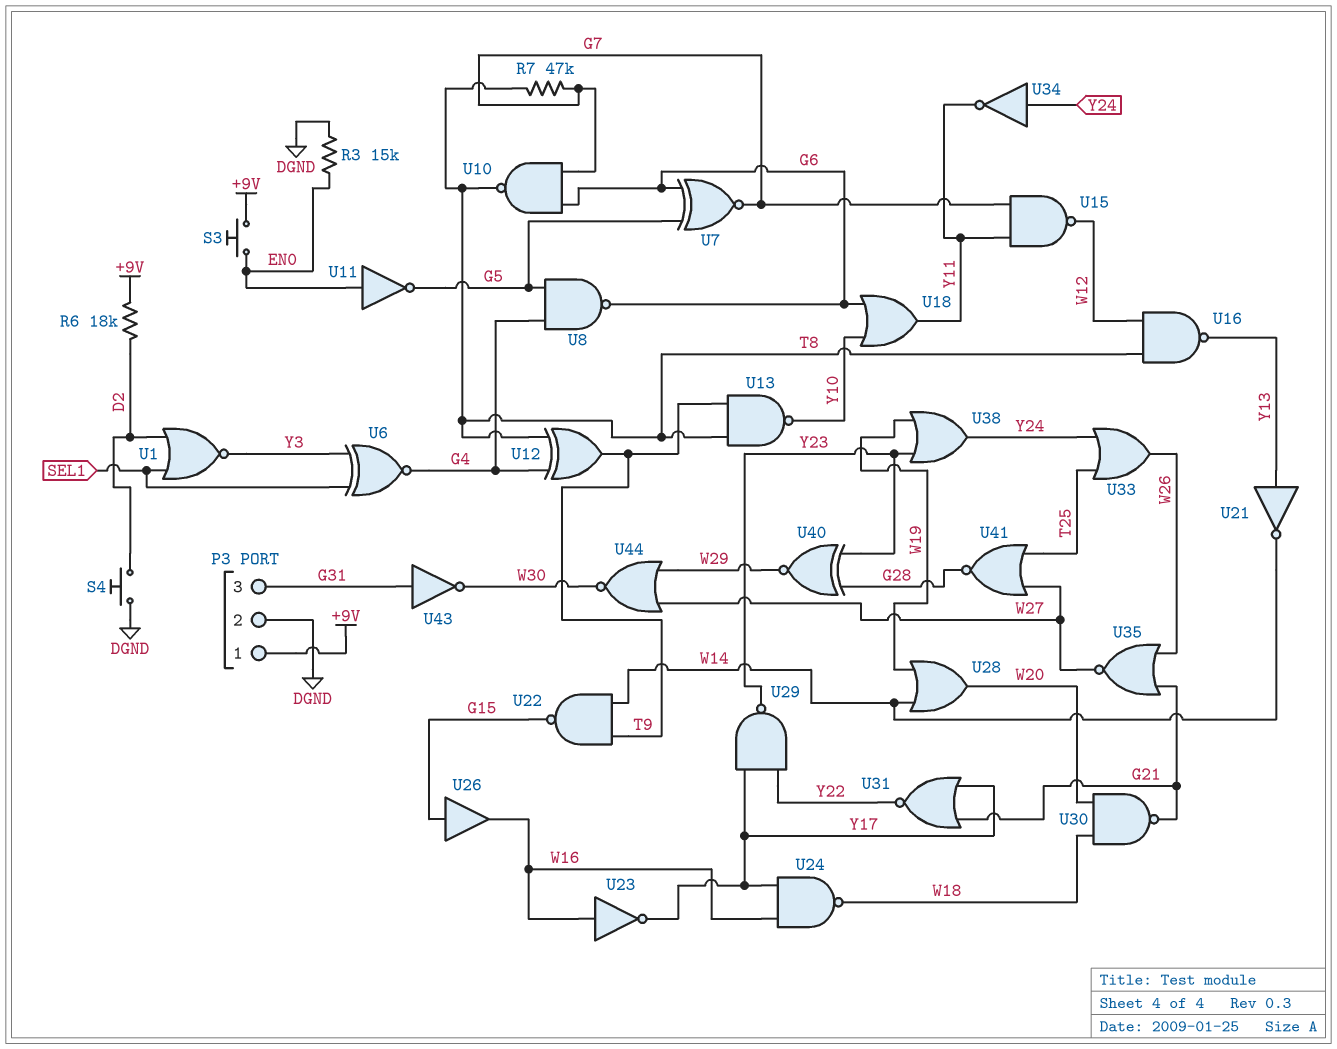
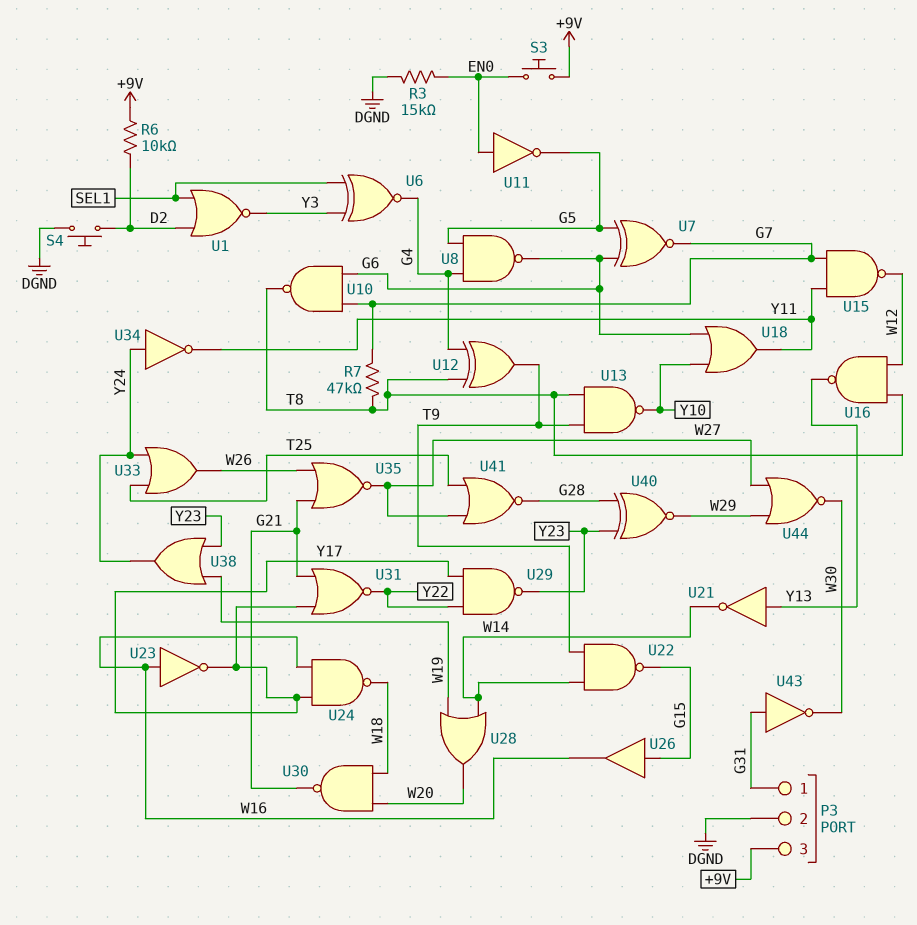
P3 pin 1: +9V -> G31
P3 pin 3: G31 -> +9V
R6: 18k (+9V, D2) -> 10k (+9V, D2)

